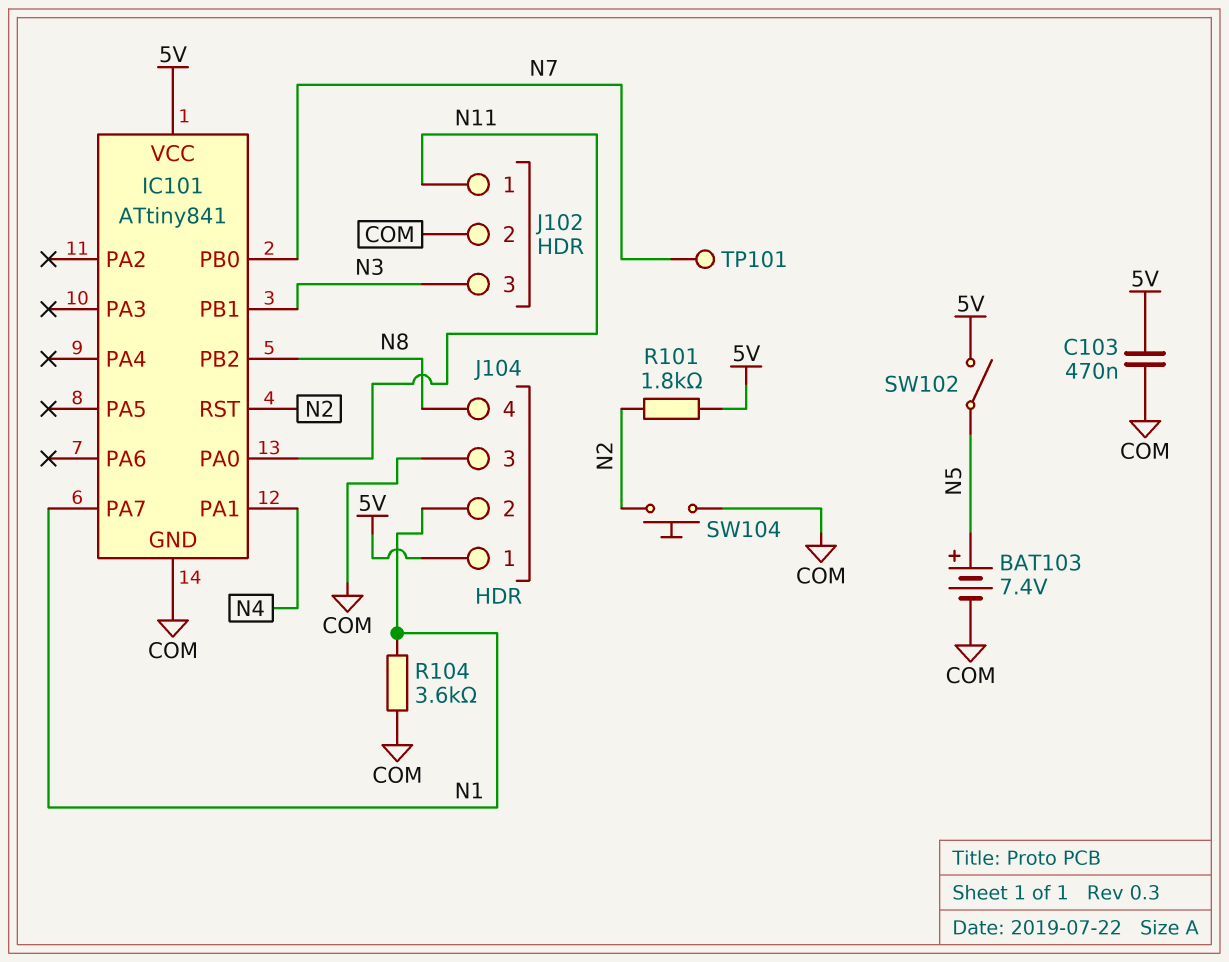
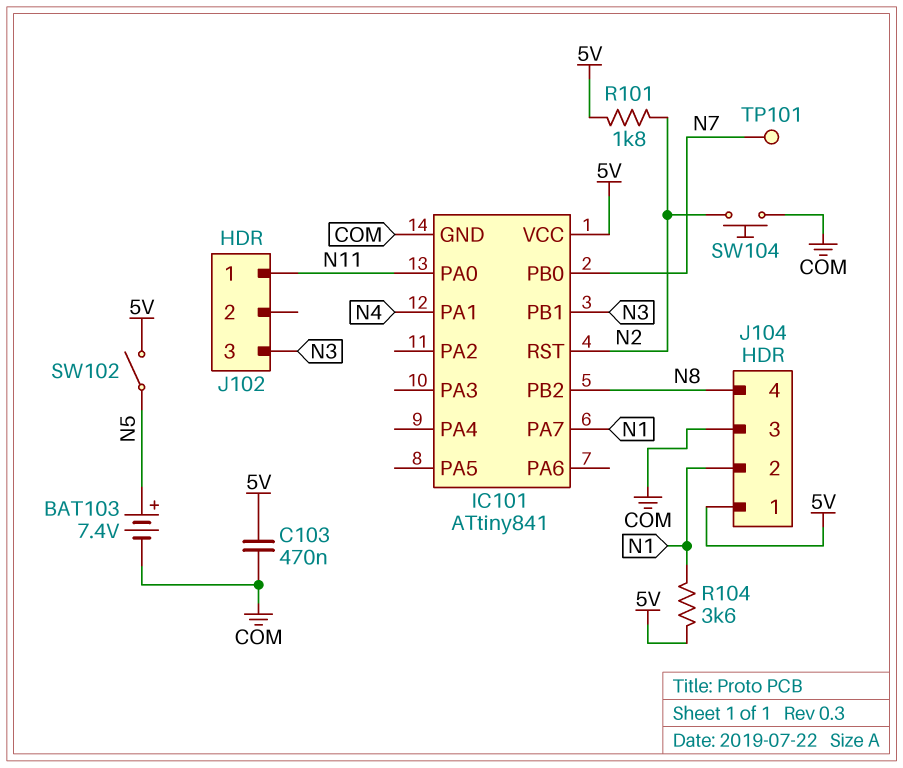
J102 pin 2: COM -> none
R104: 3.6k (COM, N1) -> 3.6k (5V, N1)

